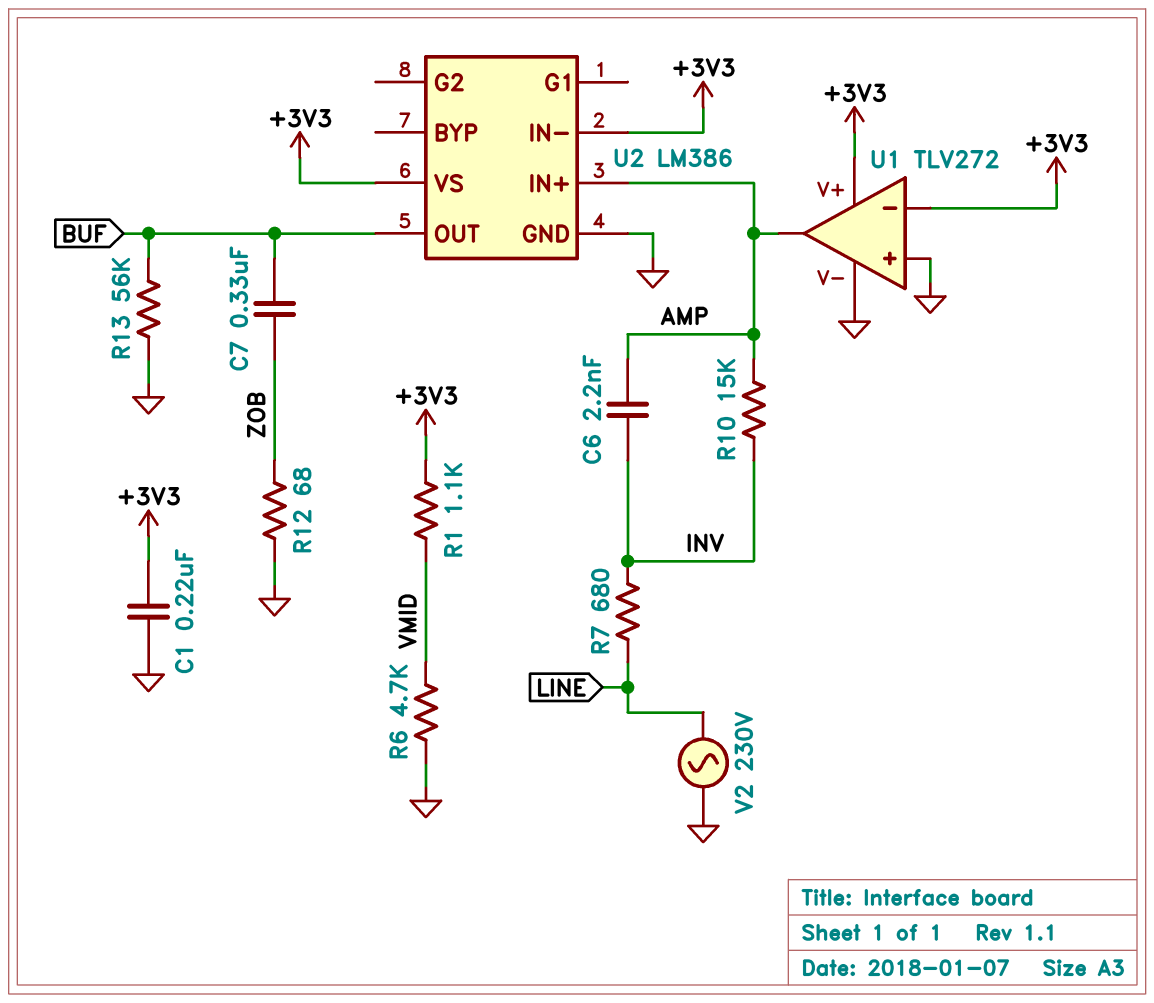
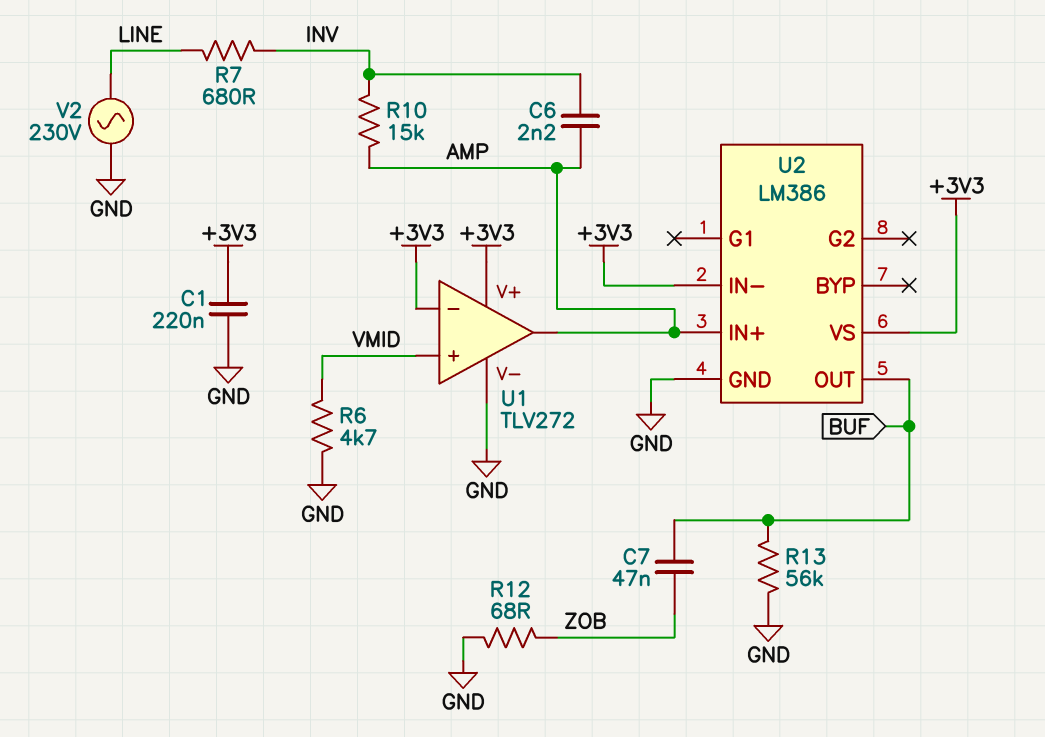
C7: 330nF (BUF, ZOB) -> 47nF (BUF, ZOB)
R1: 1.1k (+3V3, VMID) -> none
U1 pin in+: GND -> VMID

